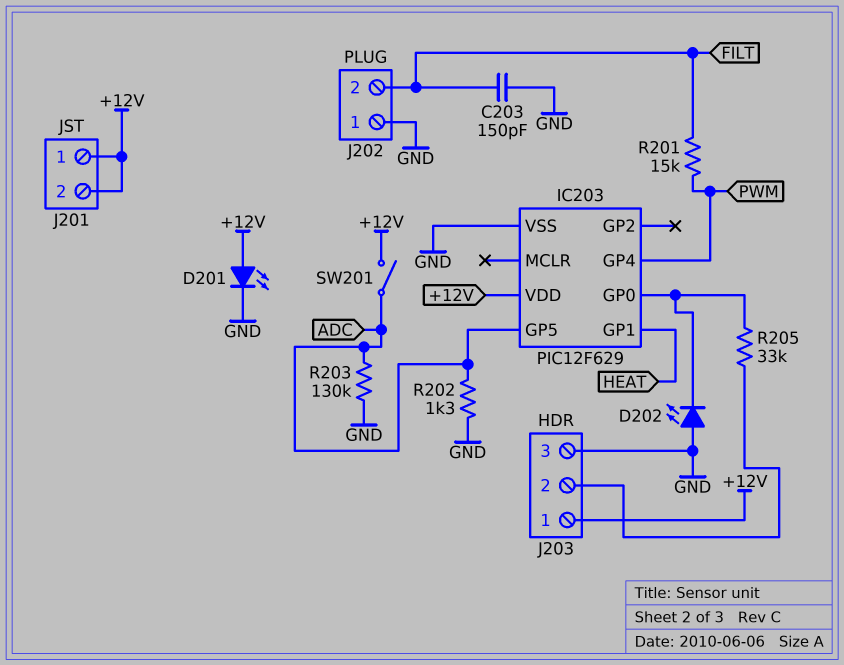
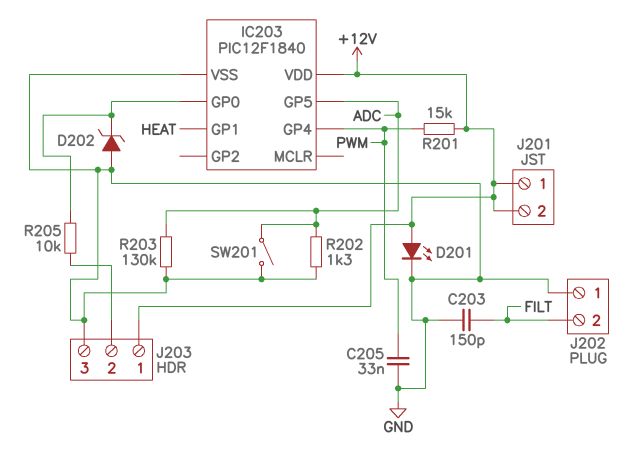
C205: none -> 33nF (GND, PWM)
D202: LED (A GND, K IC203/GP0) -> zener (A GND, K IC203/GP0)
IC203: PIC12F629 -> PIC12F1840
R201: 15k (FILT, PWM) -> 15k (+12V, PWM)
R205: 33k (IC203/GP0, J203/2) -> 10k (IC203/GP0, J203/2)
SW201: switch (+12V, ADC) -> switch (ADC, GND)

